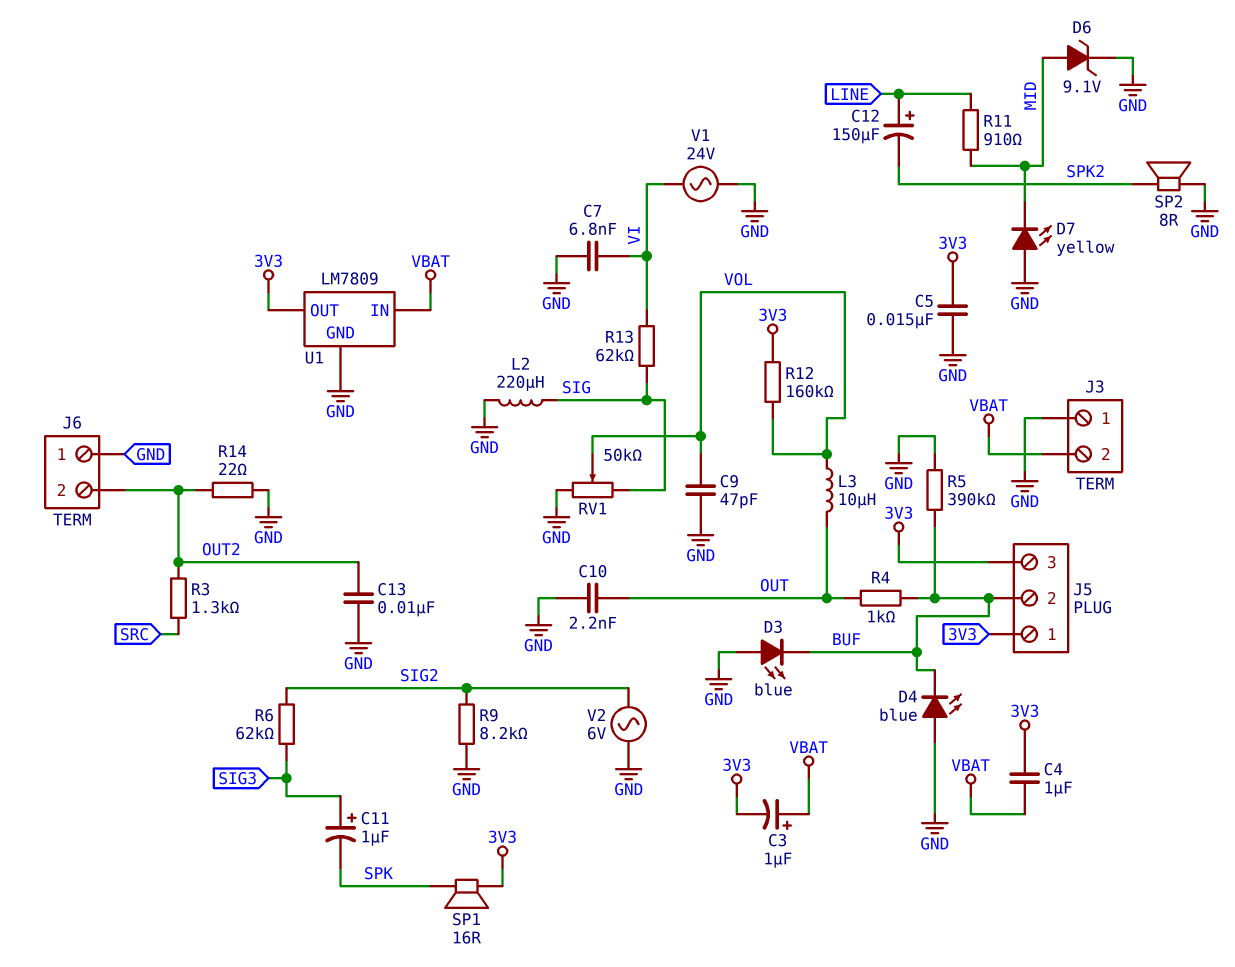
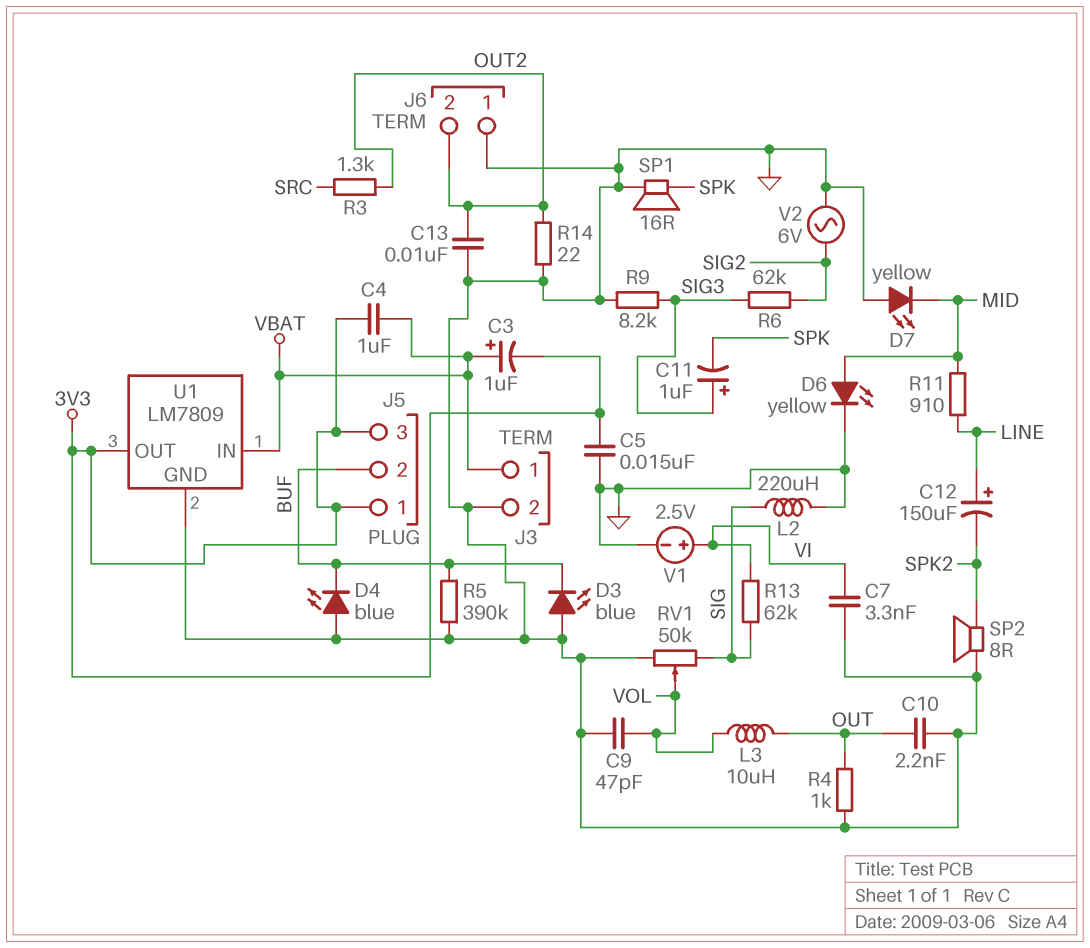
C7: 6.8nF (GND, VI) -> 3.3nF (GND, VI)
D6: zener 9.1V (A MID, K GND) -> LED yellow (A MID, K GND)
J3 pin 1: GND -> VBAT
J3 pin 2: VBAT -> GND
R4: 1k (BUF, OUT) -> 1k (GND, OUT)
R9: 8.2k (GND, SIG2) -> 8.2k (GND, SIG3)
R12: 160k (3V3, VOL) -> none
SP1: speaker 16R (3V3, SPK) -> speaker 16R (GND, SPK)
V1: AC 24V (GND, VI) -> 2.5V (plus VI, minus GND)

